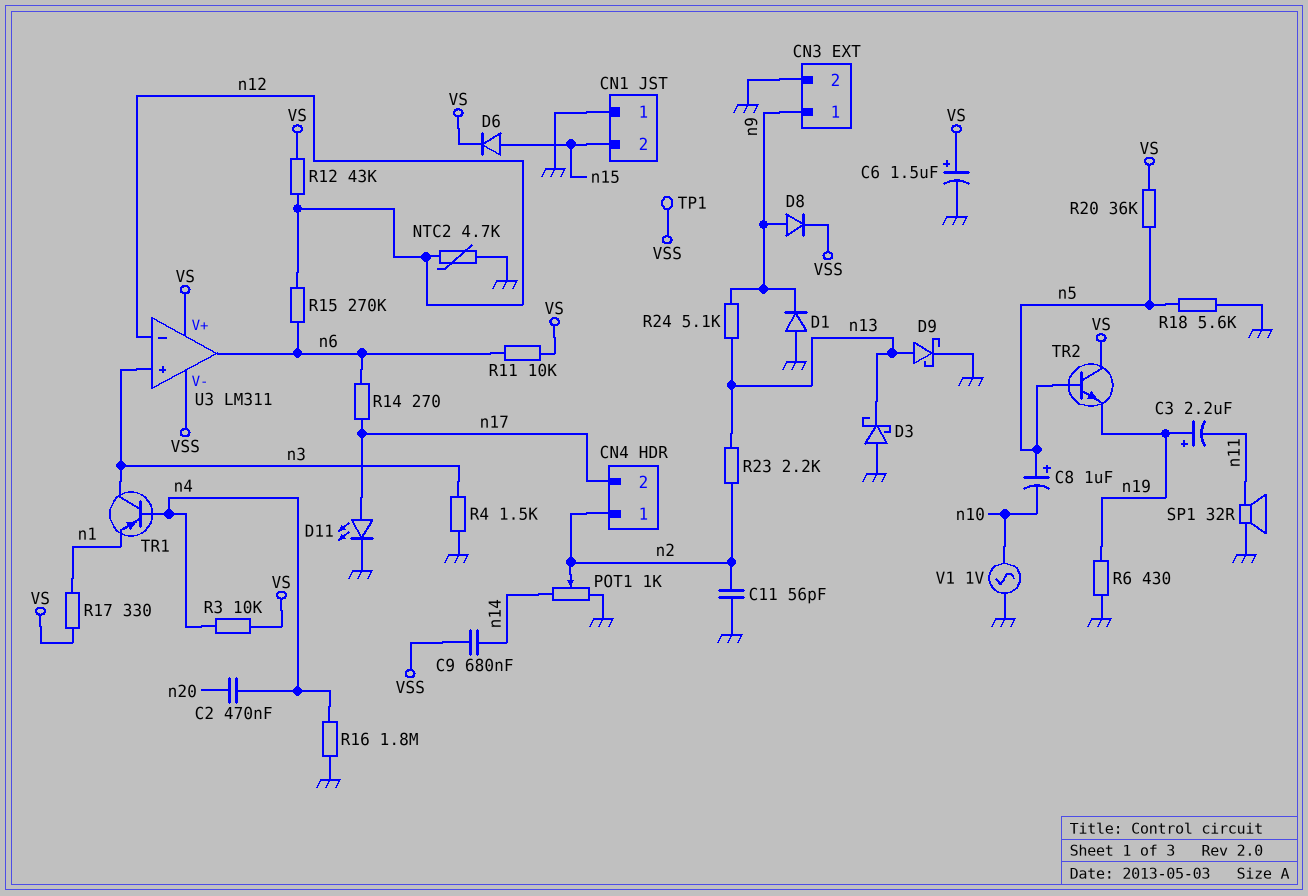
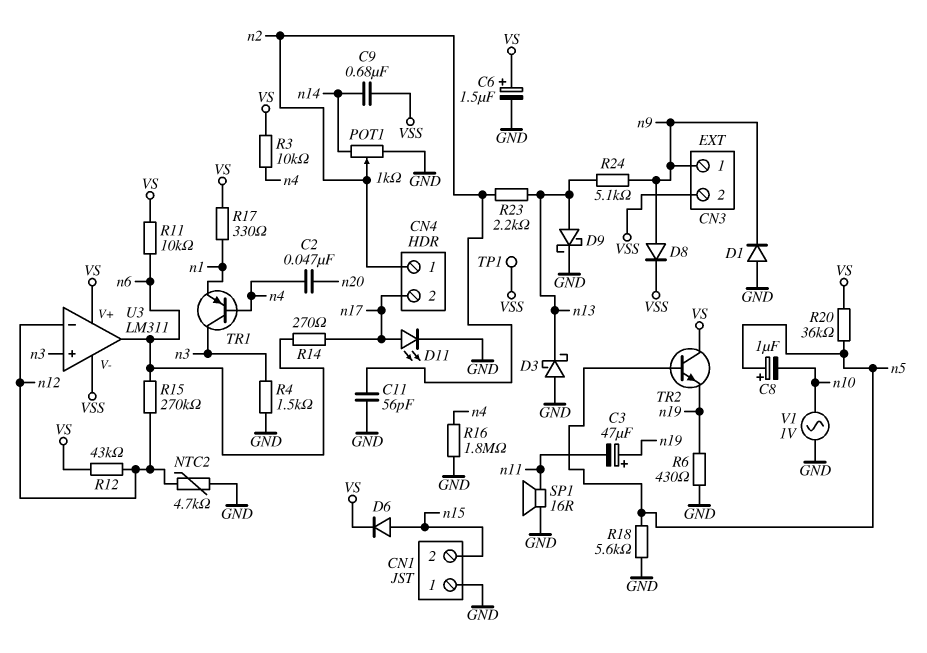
C2: 470nF (n4, n20) -> 47nF (n4, n20)
C3: 2.2uF (plus n19, minus n11) -> 47uF (plus n19, minus n11)
CN3 pin 2: GND -> VSS
SP1: speaker 32R (GND, n11) -> speaker 16R (GND, n11)

